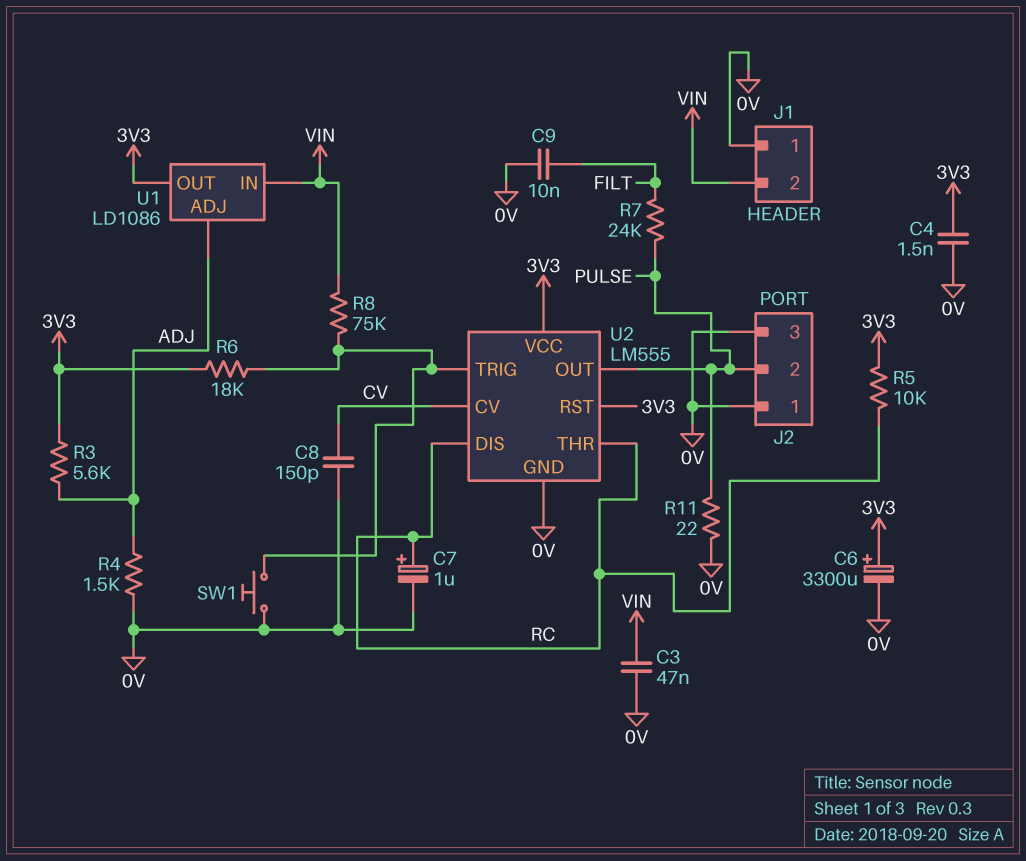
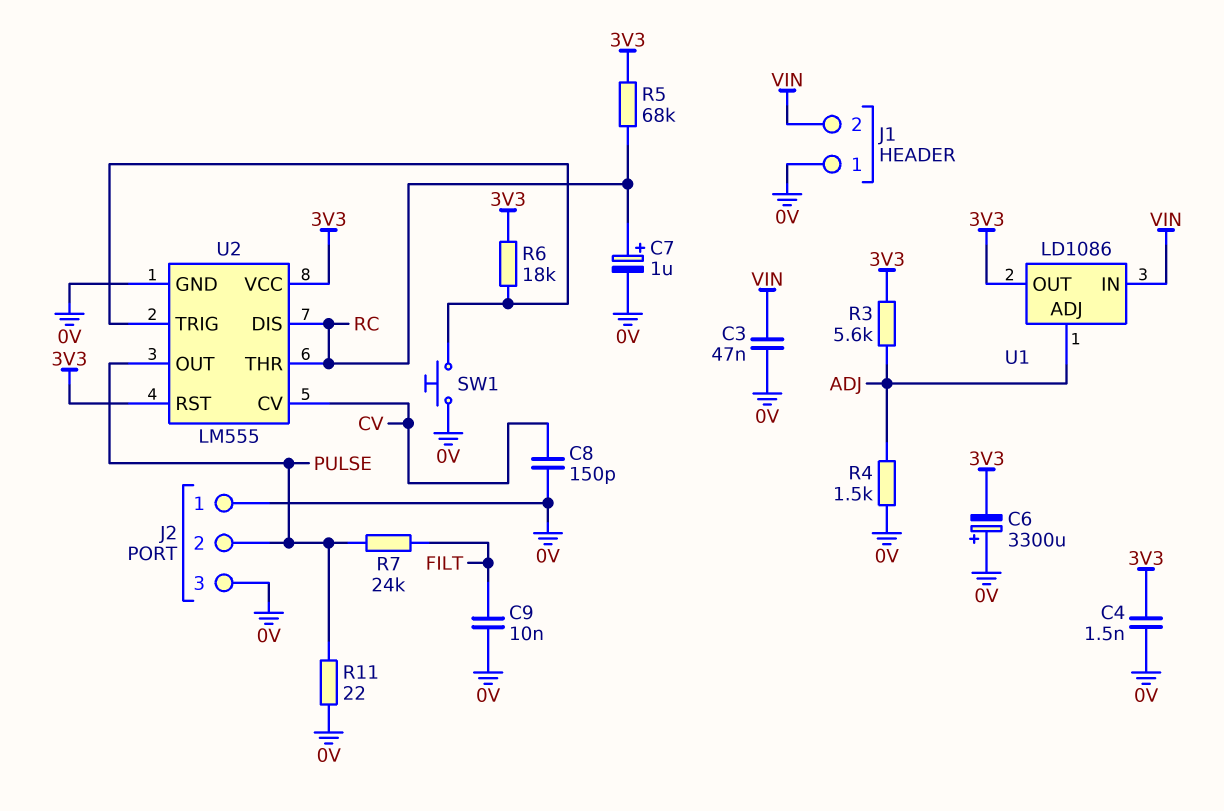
C6: 3300uF (plus 3V3, minus 0V) -> 3300uF (plus 0V, minus 3V3)
R5: 10k (3V3, RC) -> 68k (3V3, RC)
R8: 75k (U2/TRIG, VIN) -> none

